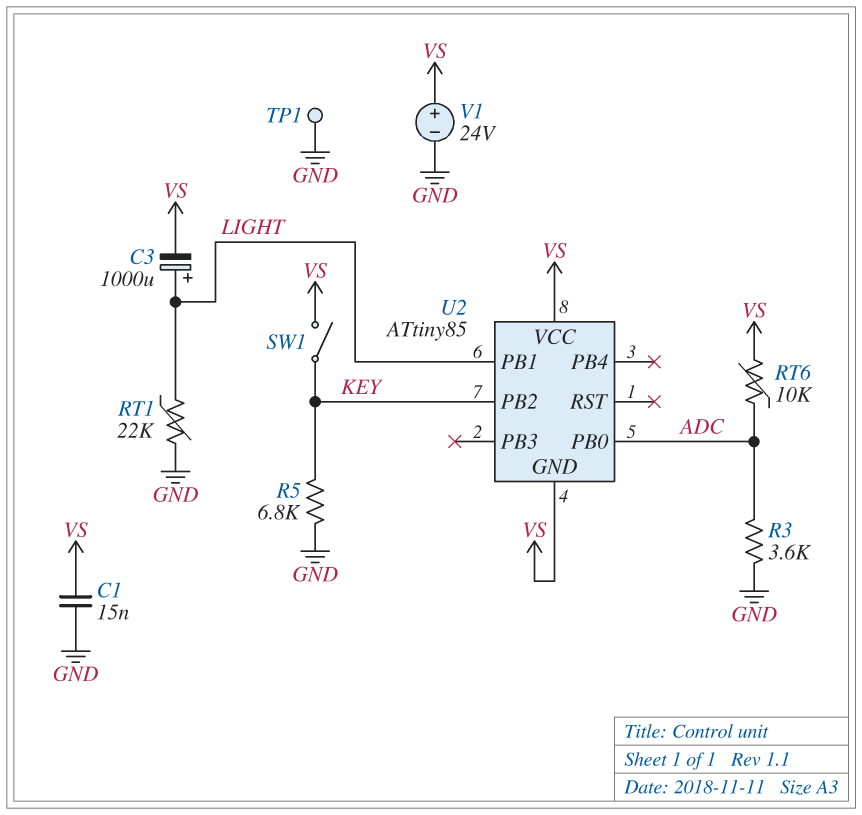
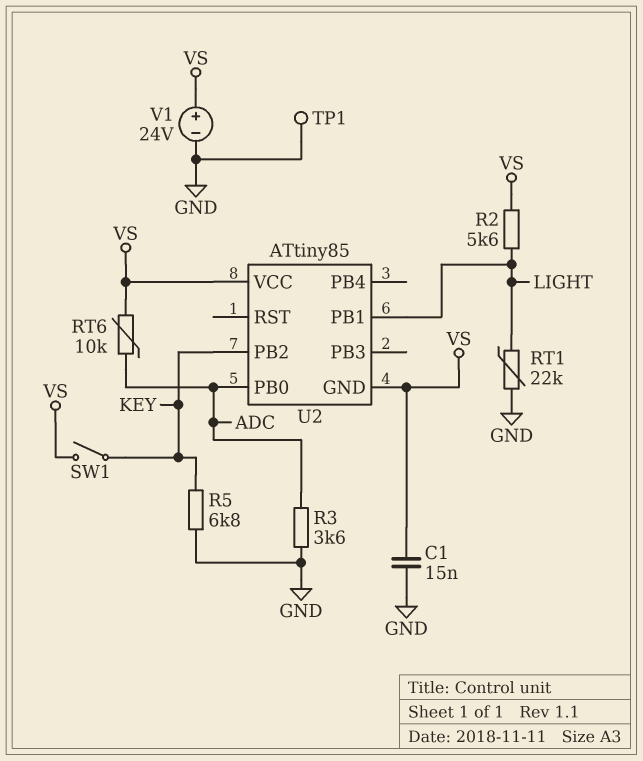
C3: 1000uF (plus LIGHT, minus VS) -> none
R2: none -> 5.6k (LIGHT, VS)

